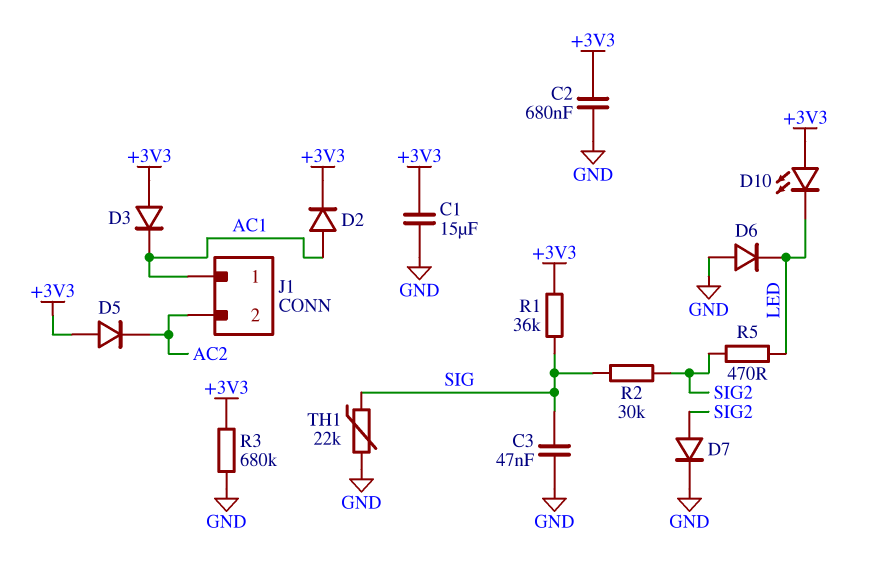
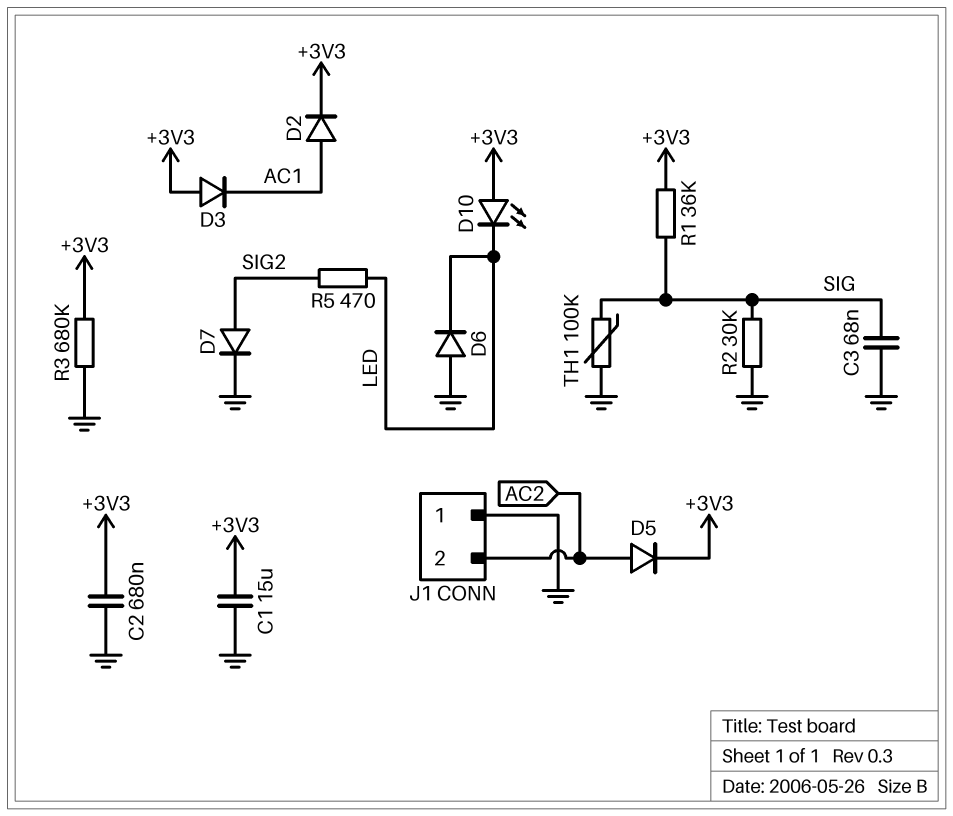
C3: 47nF (GND, SIG) -> 68nF (GND, SIG)
D5: diode (A +3V3, K AC2) -> diode (A AC2, K +3V3)
J1 pin 1: AC1 -> GND
R2: 30k (SIG, SIG2) -> 30k (GND, SIG)
TH1: 22k (GND, SIG) -> 100k (GND, SIG)

